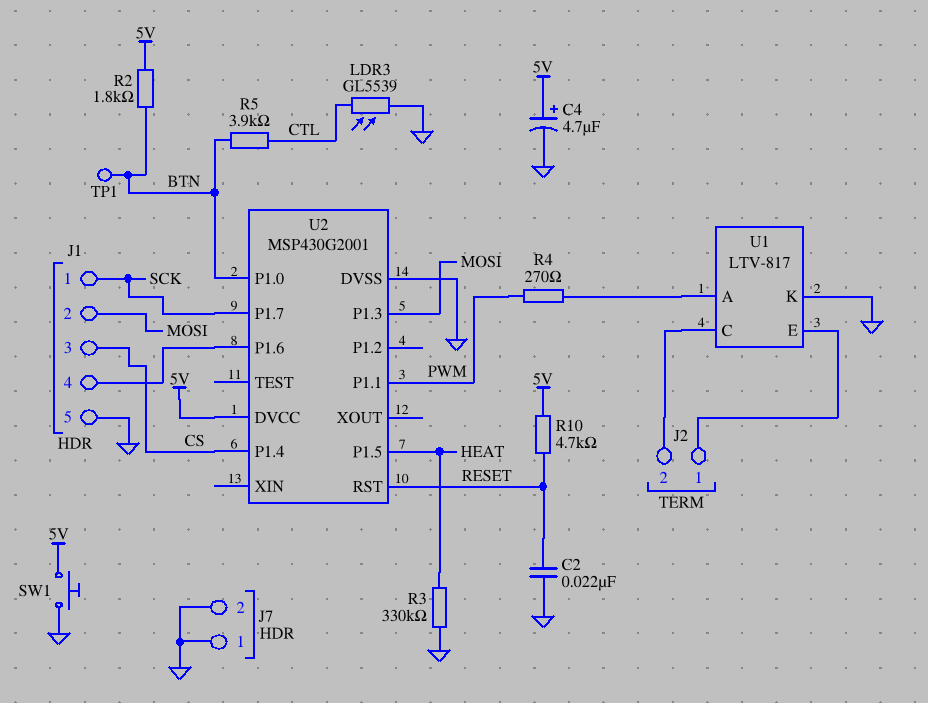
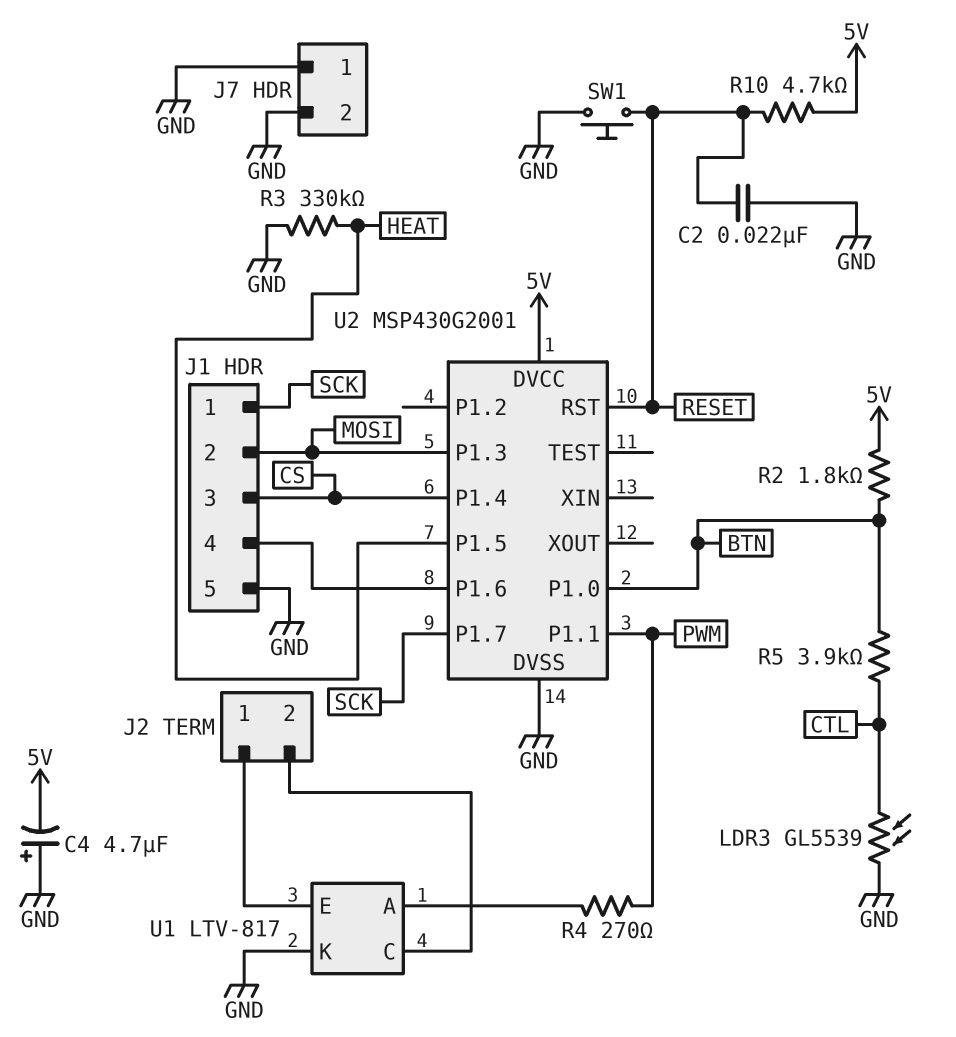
C4: 4.7uF (plus 5V, minus GND) -> 4.7uF (plus GND, minus 5V)
SW1: button (5V, GND) -> button (GND, RESET)
TP1: test point (BTN) -> none

